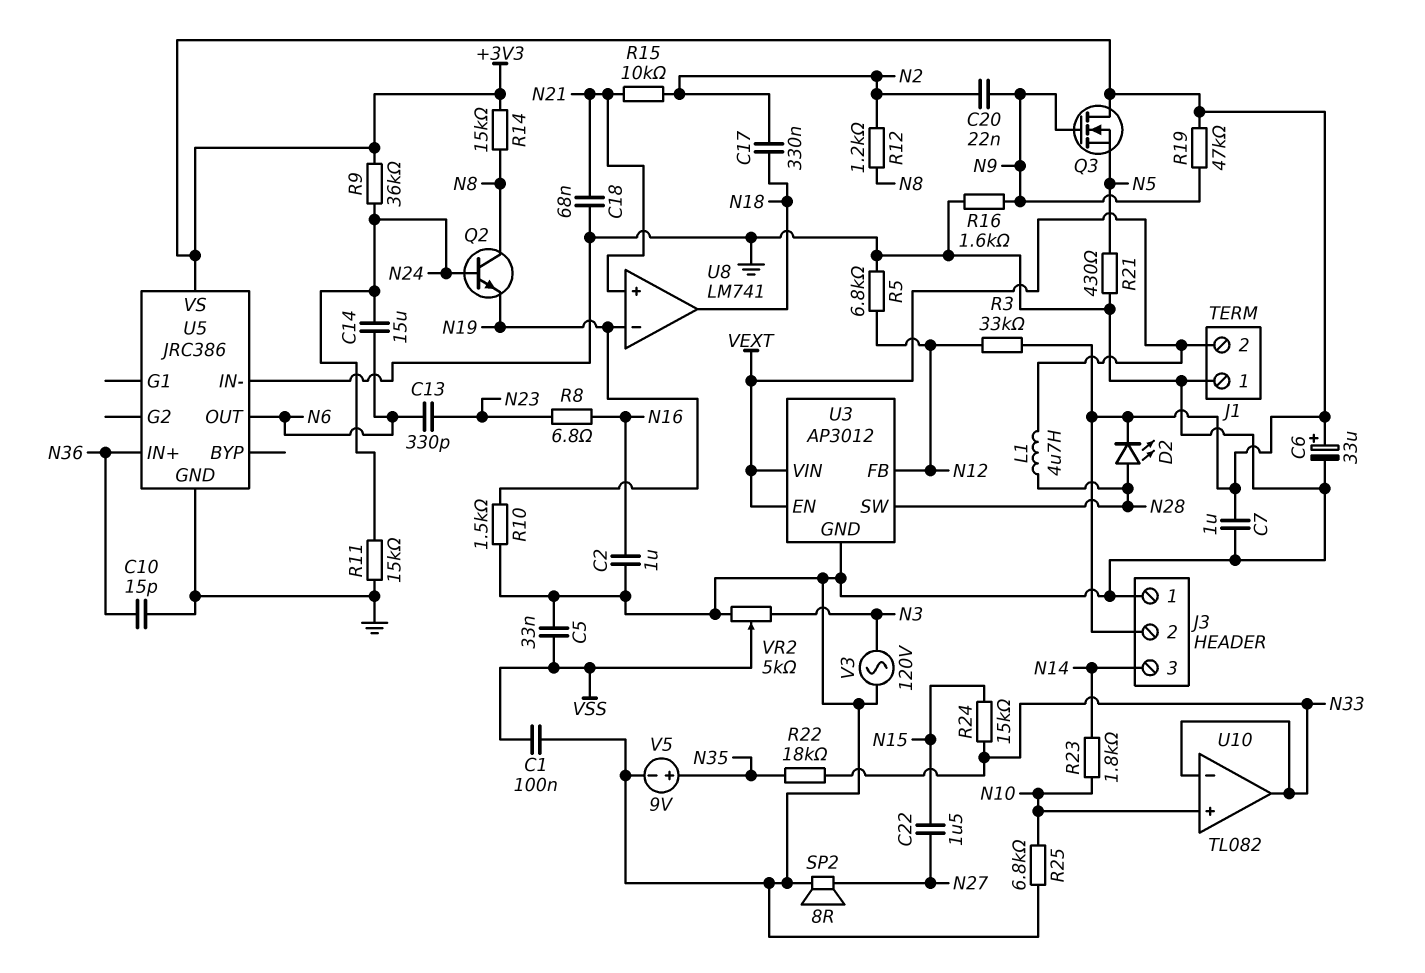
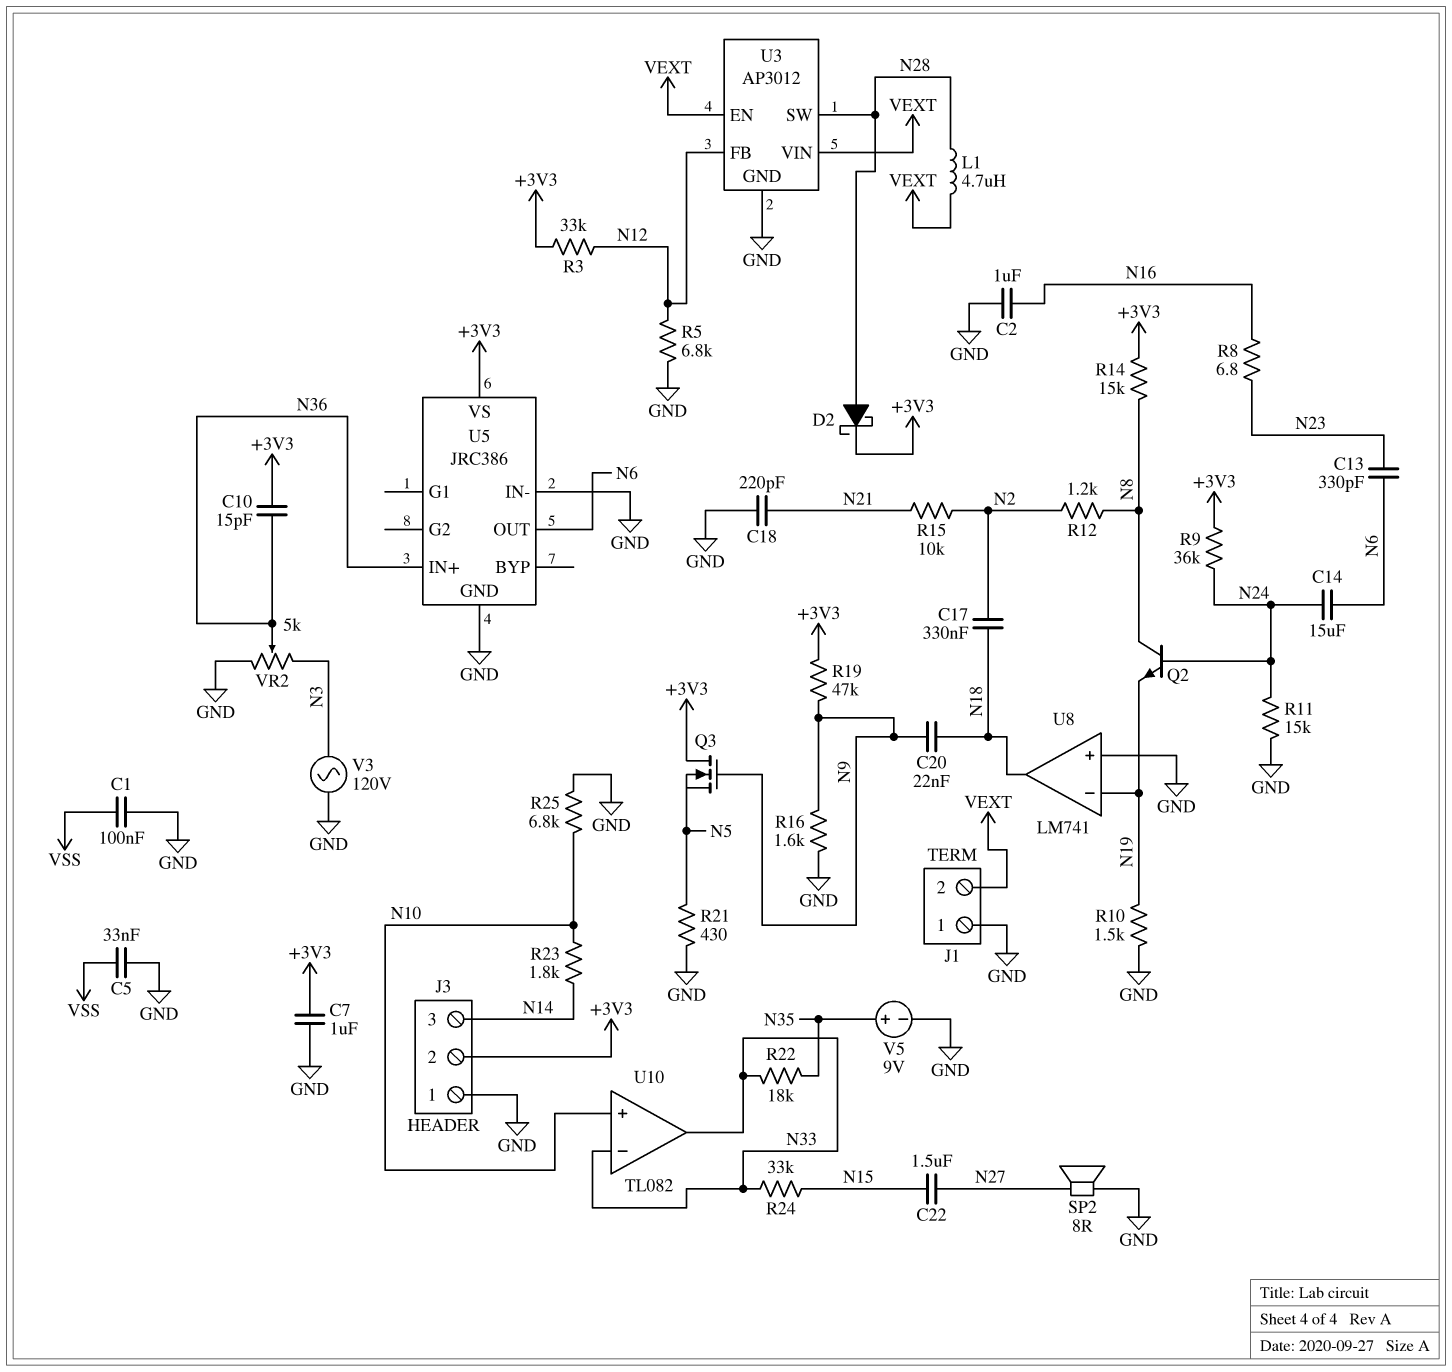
C6: 33uF (plus +3V3, minus GND) -> none
C10: 15pF (GND, N36) -> 15pF (+3V3, N36)
C18: 68nF (GND, N21) -> 220pF (GND, N21)
C20: 22nF (N2, N9) -> 22nF (N9, N18)
D2: LED (A N28, K +3V3) -> schottky (A N28, K +3V3)
R24: 15k (N15, N33) -> 33k (N15, N33)
U8 pin in+: N21 -> GND
VR2: 5k (GND, N3, wiper VSS) -> 5k (GND, N3, wiper N36)

